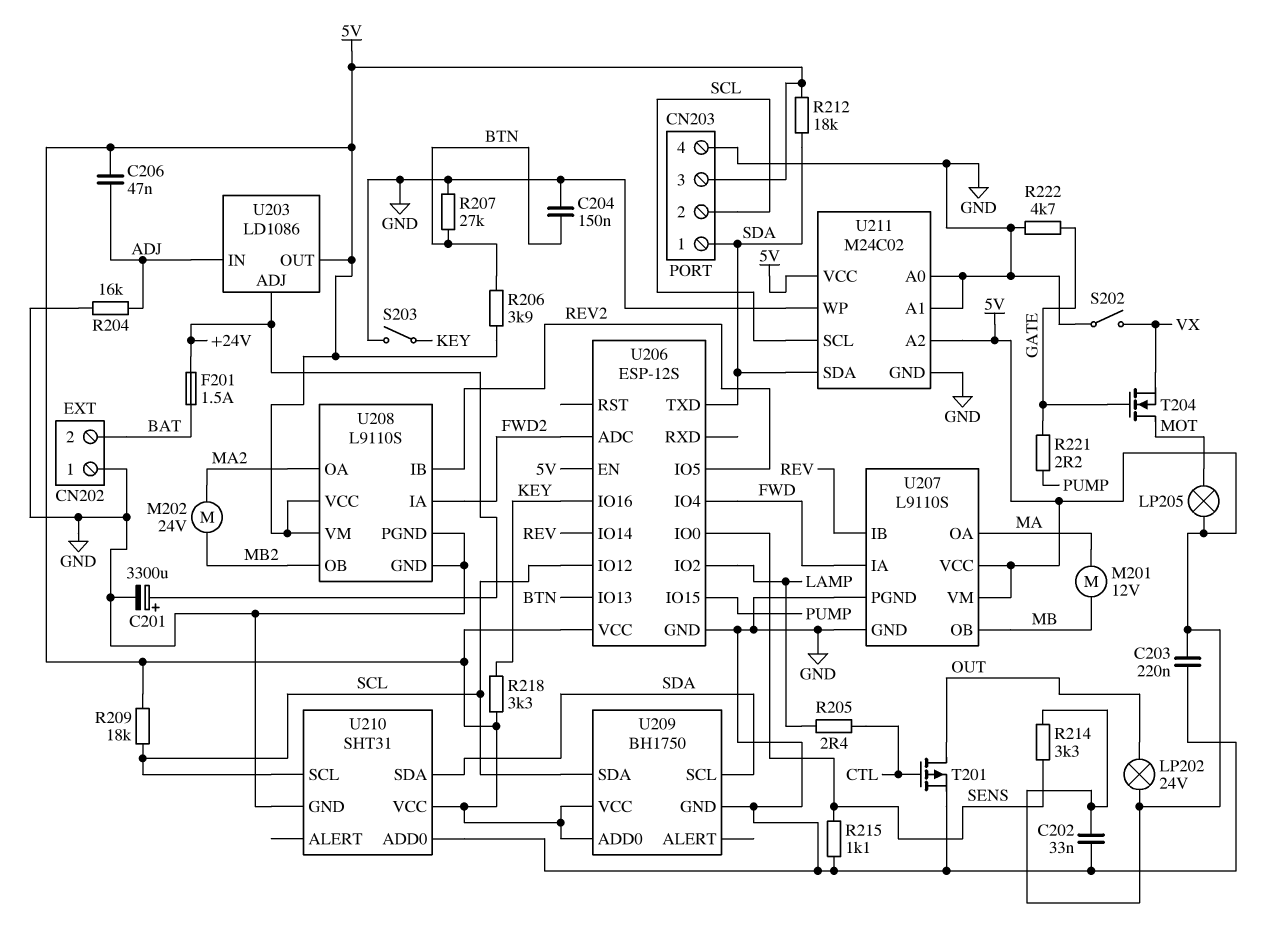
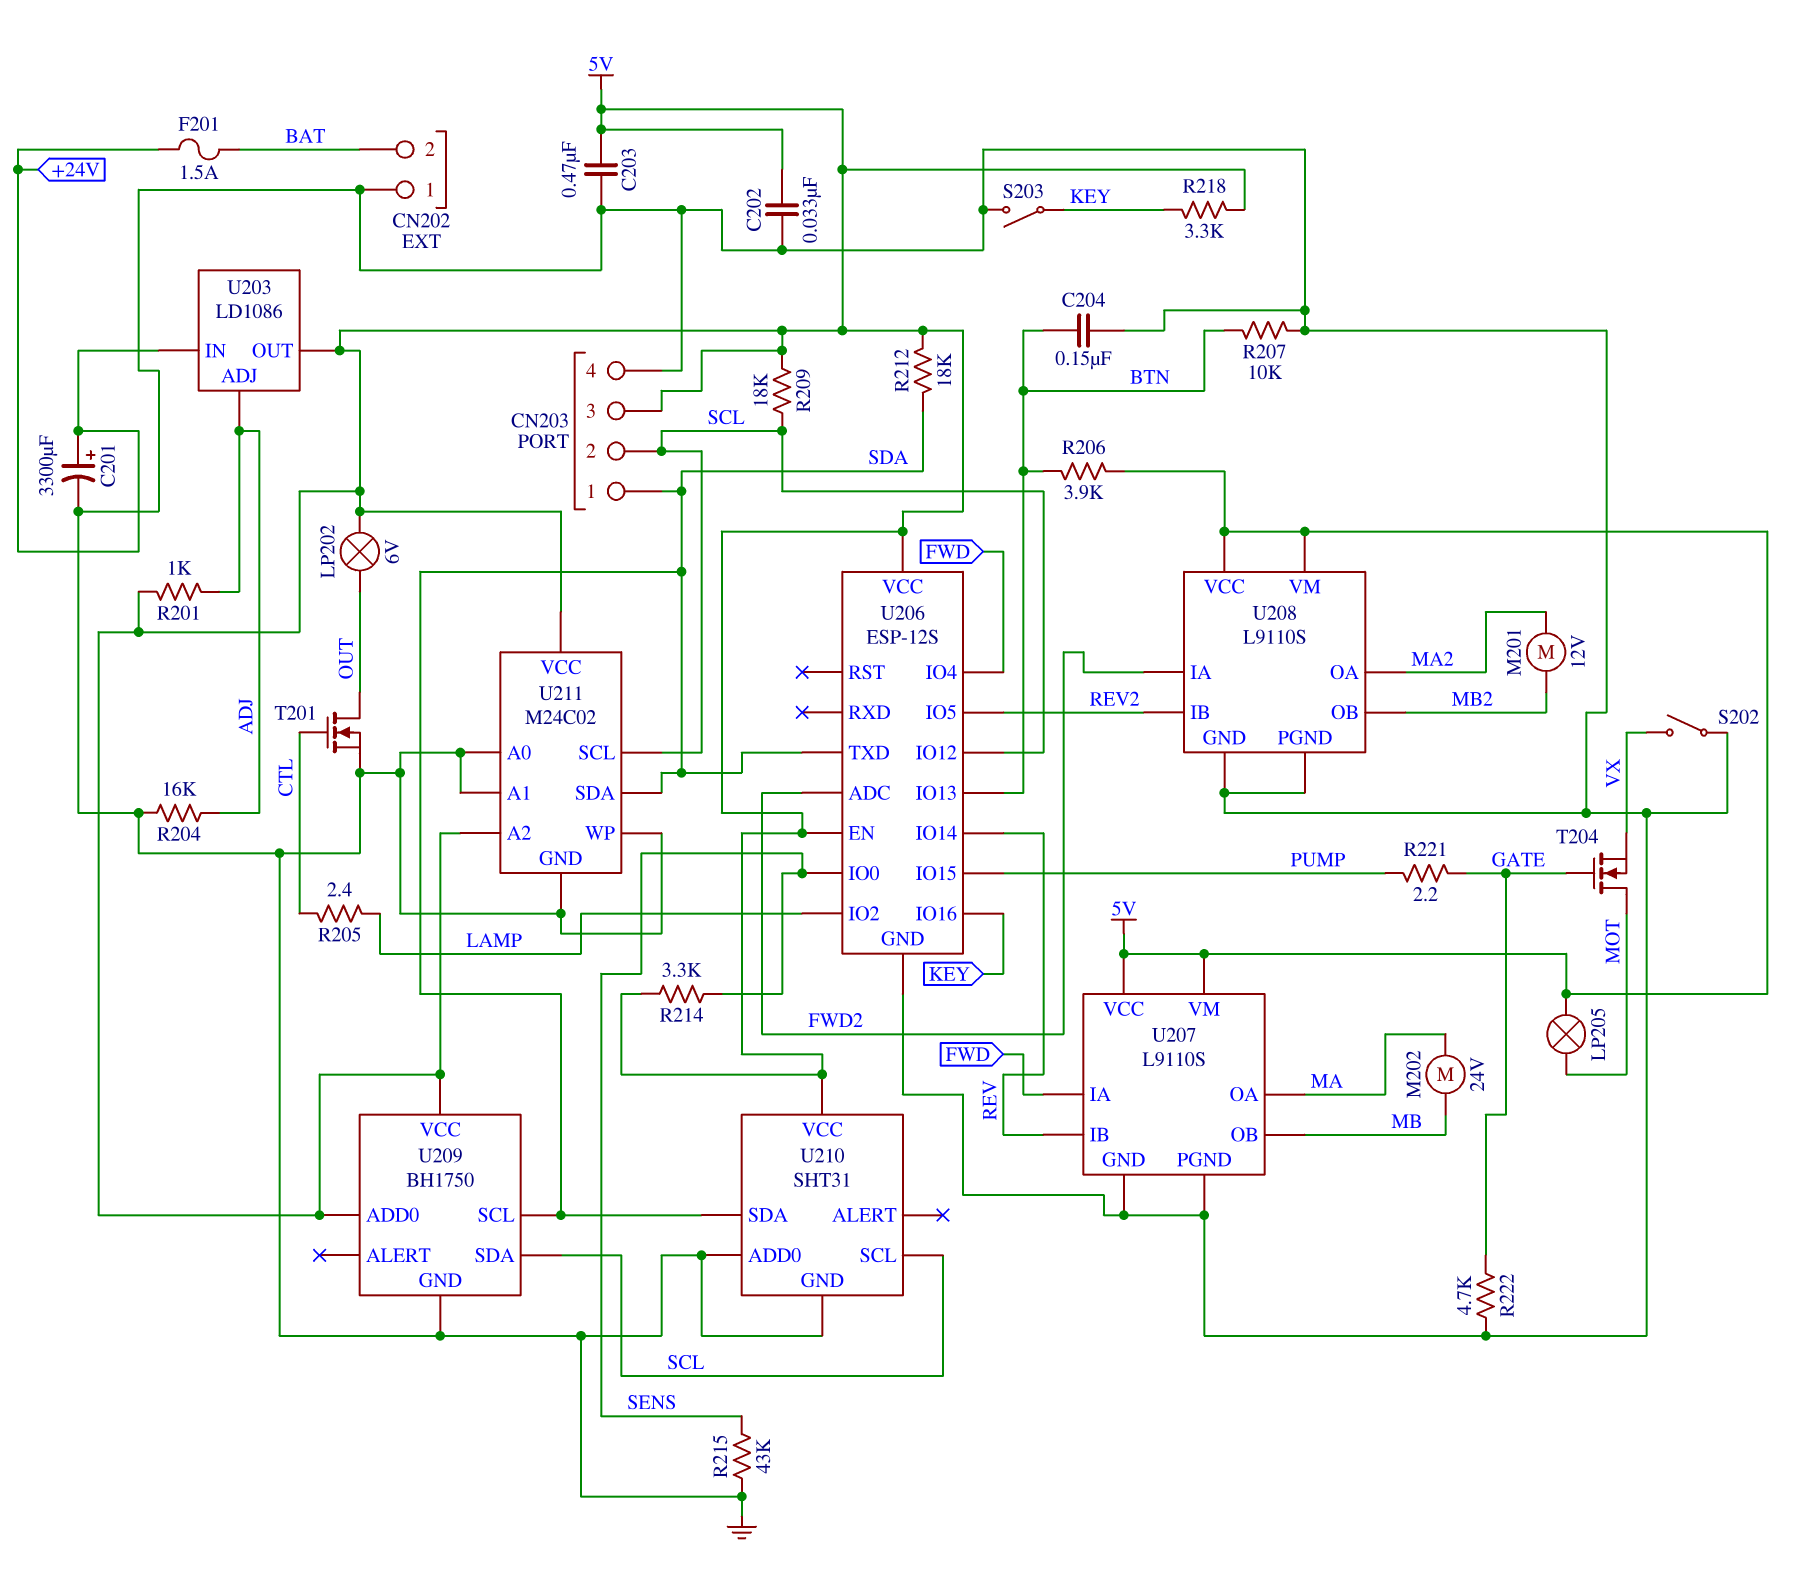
C203: 220nF (5V, GND) -> 470nF (5V, GND)
C206: 47nF (5V, ADJ) -> none
LP202: lamp 24V (5V, OUT) -> lamp 6V (5V, OUT)
M201: motor 12V (MA, MB) -> motor 12V (MA2, MB2)
M202: motor 24V (MA2, MB2) -> motor 24V (MA, MB)
R201: none -> 1k (5V, ADJ)
R207: 27k (BTN, GND) -> 10k (BTN, GND)
R215: 1.1k (GND, SENS) -> 43k (GND, SENS)
T201: PMOS (G CTL, D OUT, S GND) -> NMOS (G CTL, D OUT, S GND)
U203 pin ADJ: +24V -> ADJ
U203 pin IN: ADJ -> +24V

